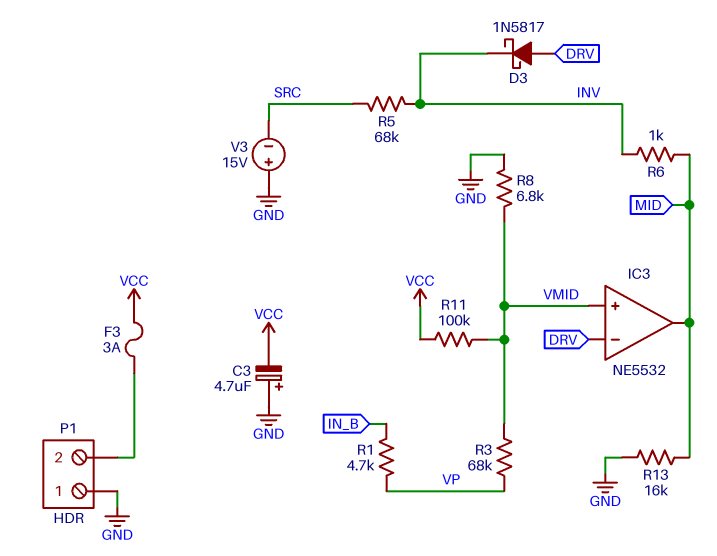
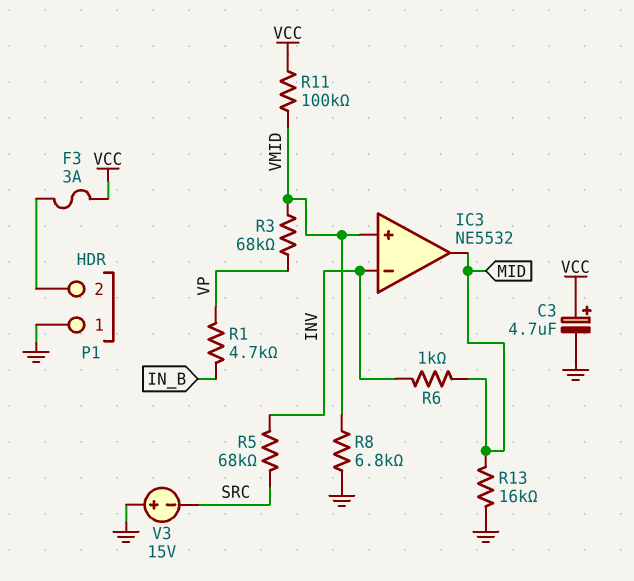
C3: 4.7uF (plus GND, minus VCC) -> 4.7uF (plus VCC, minus GND)
D3: schottky 1N5817 (A DRV, K INV) -> none
IC3 pin in-: DRV -> INV

